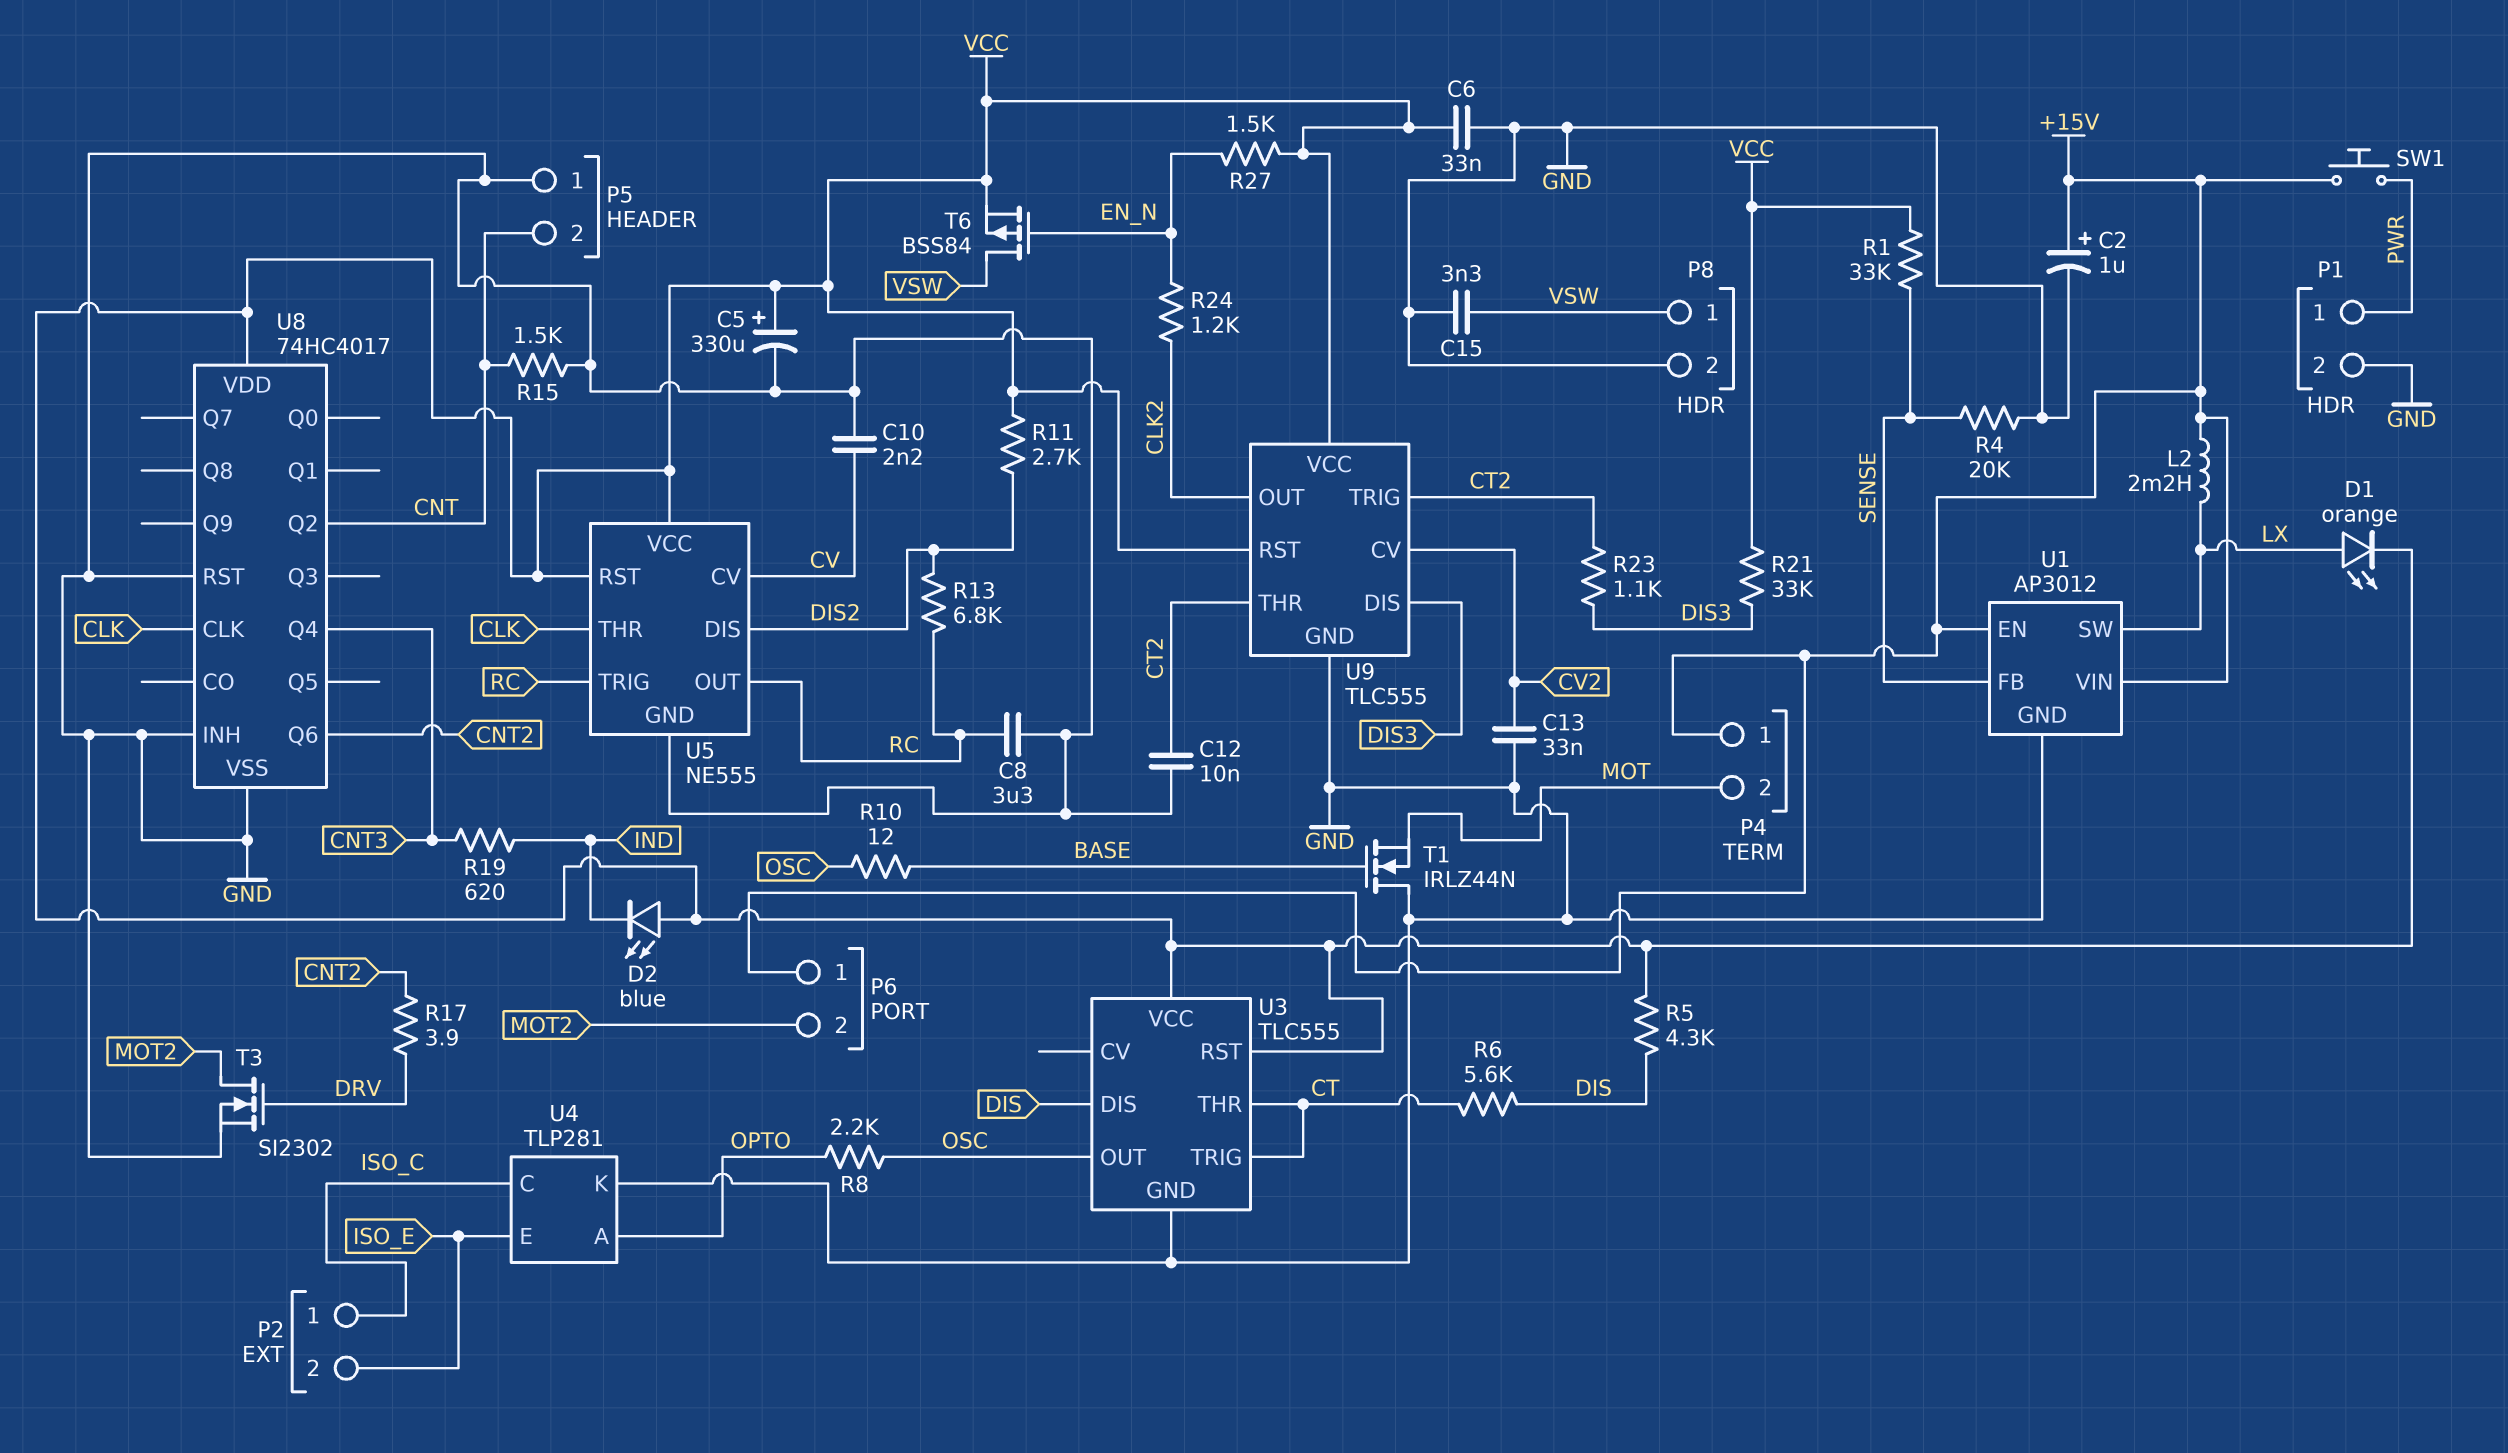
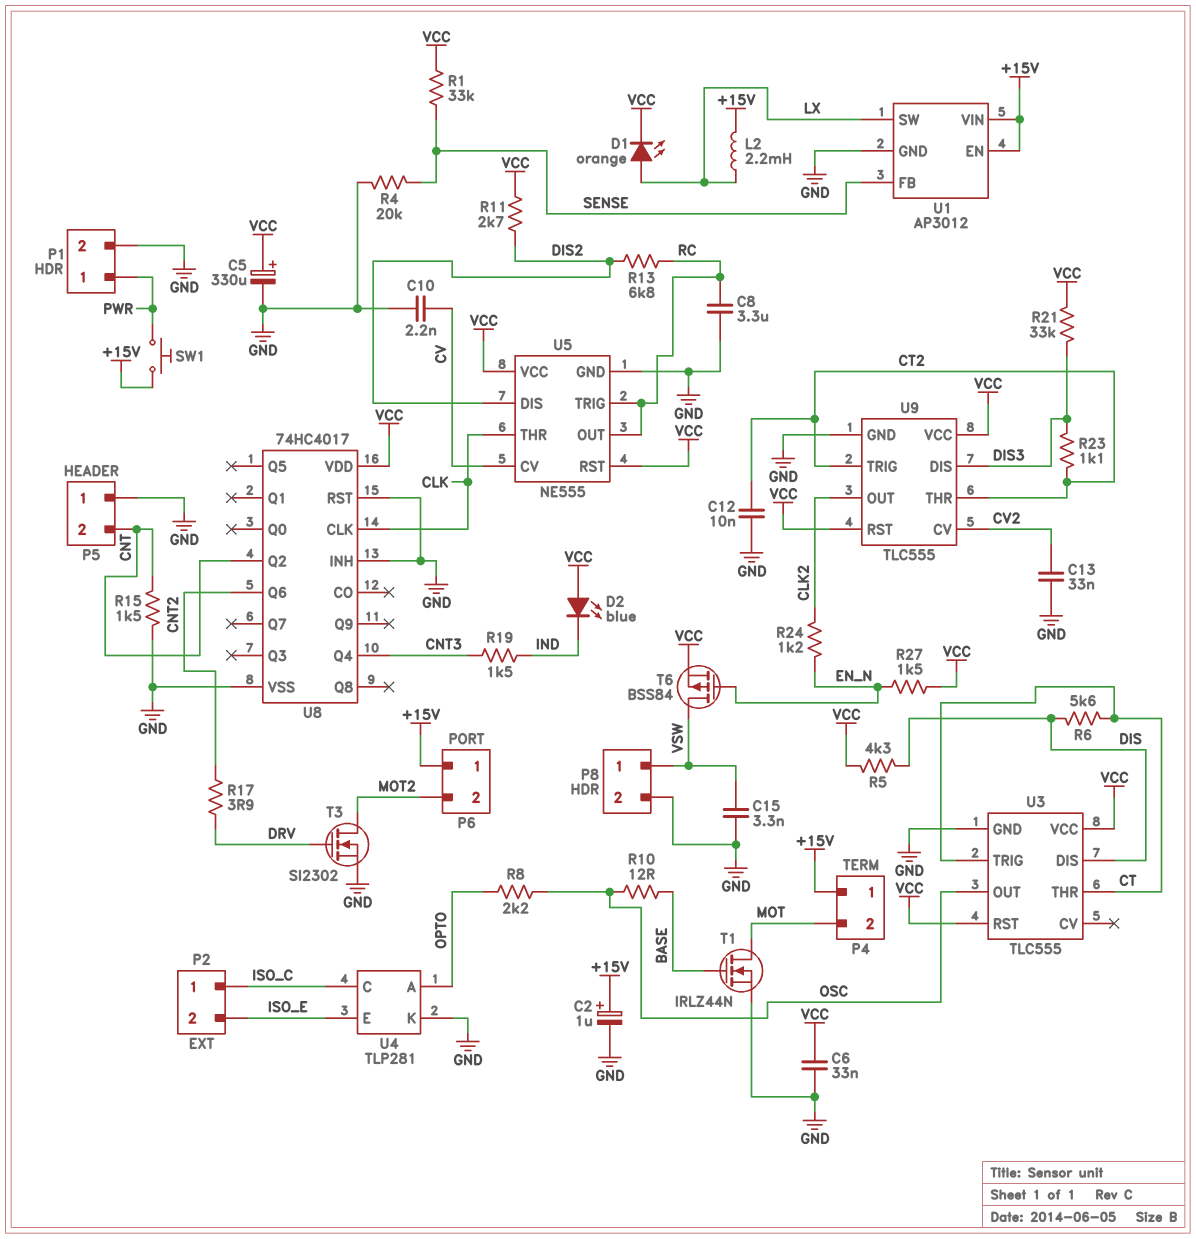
R19: 620 (CNT3, IND) -> 1.5k (CNT3, IND)
T1: NMOS IRLZ44N (G BASE, D GND, S MOT) -> NMOS IRLZ44N (G BASE, D MOT, S GND)

